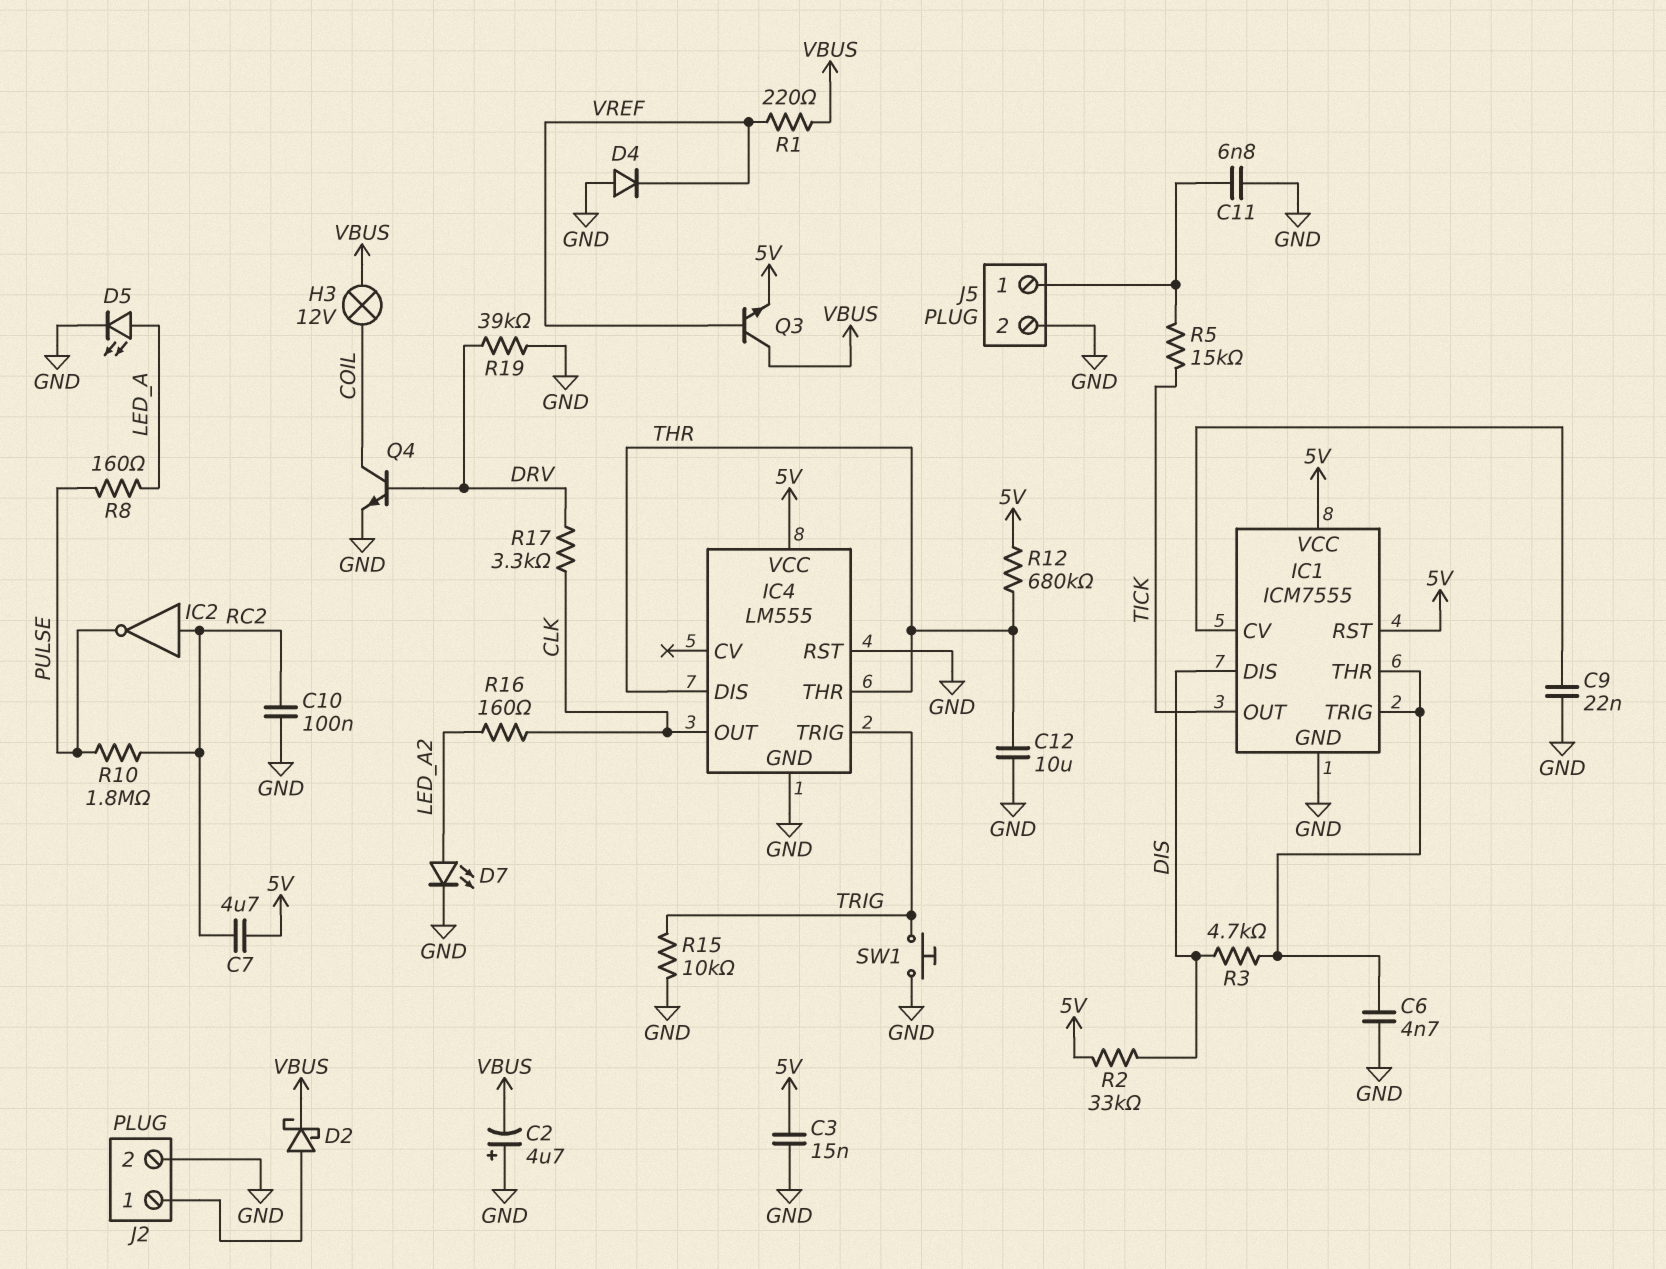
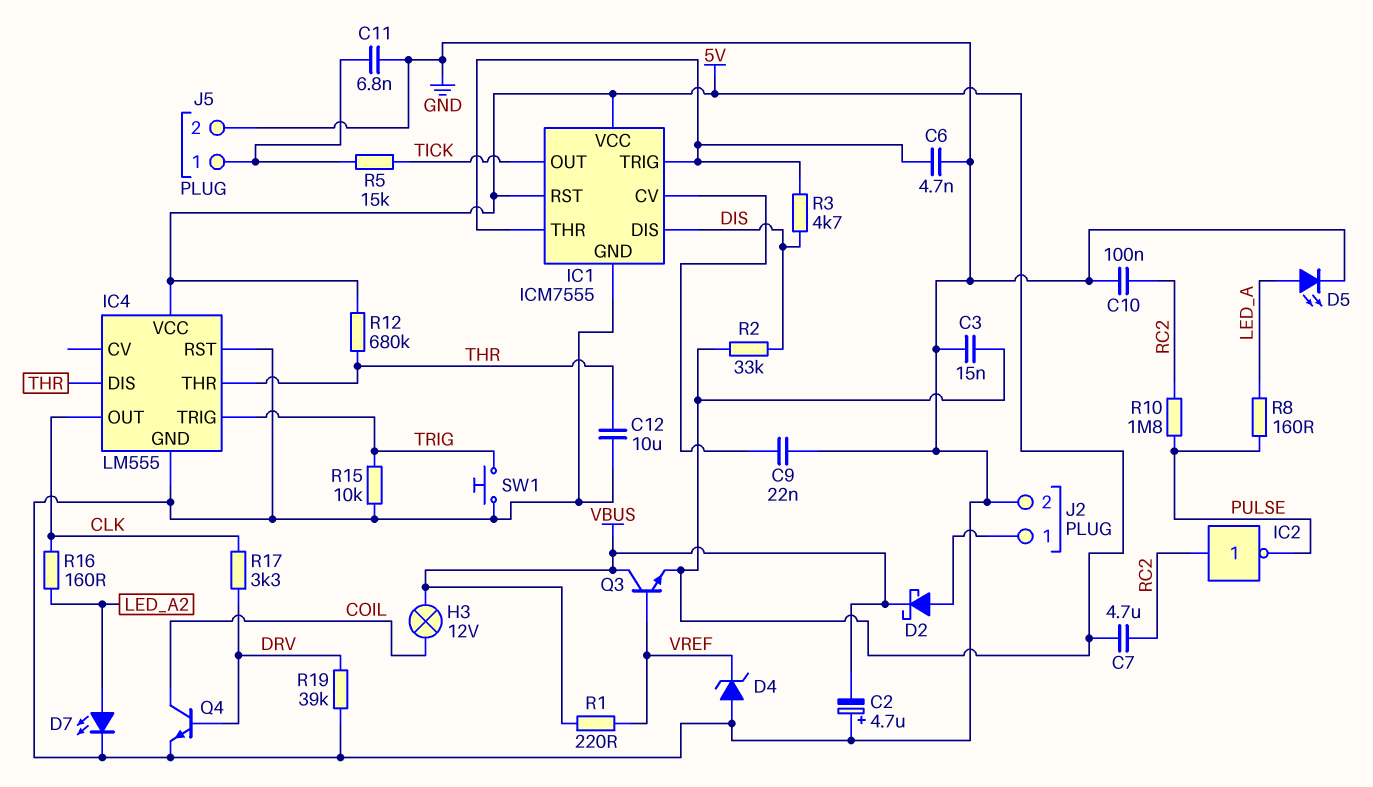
D4: diode (A GND, K VREF) -> zener (A GND, K VREF)

